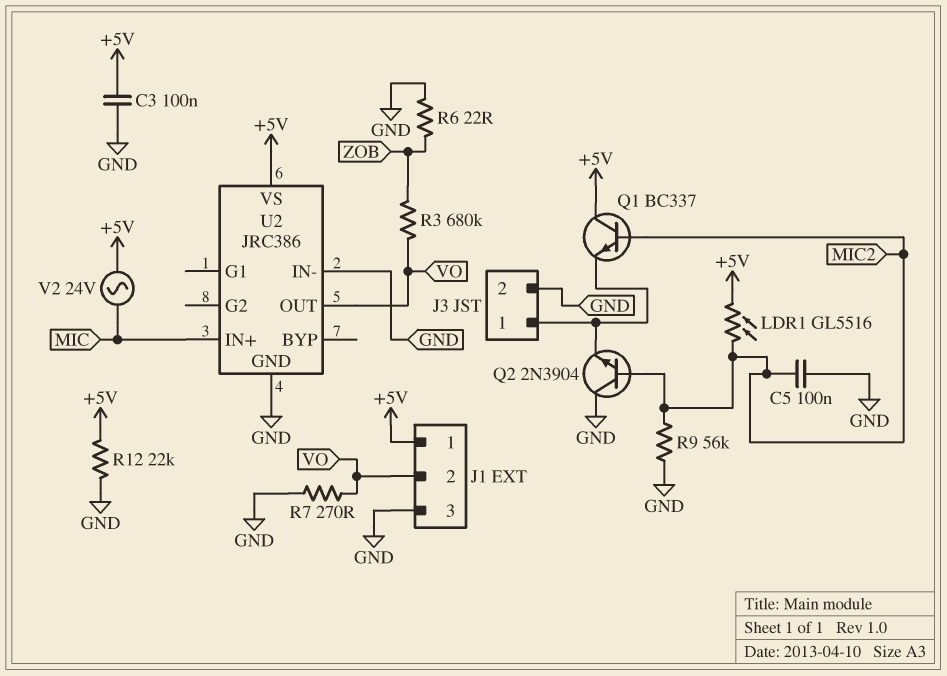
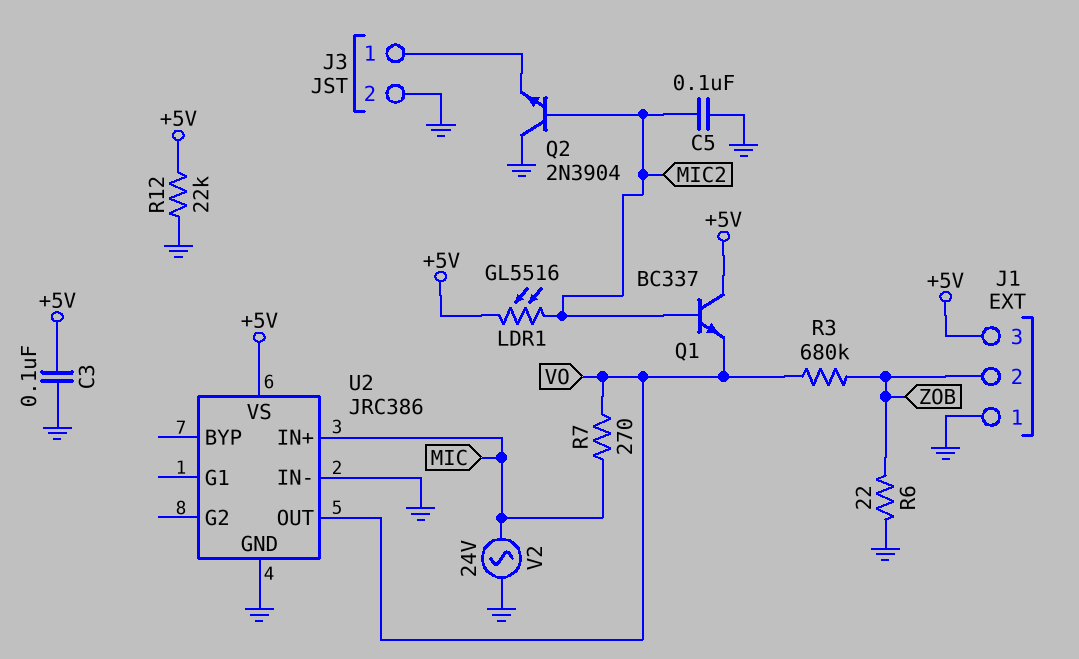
J1 pin 1: +5V -> GND
J1 pin 2: VO -> ZOB
J1 pin 3: GND -> +5V
Q1: NPN BC337 (B MIC2, C +5V, E J3/1) -> NPN BC337 (B MIC2, C +5V, E VO)
R7: 270 (GND, VO) -> 270 (MIC, VO)
R9: 56k (GND, MIC2) -> none
V2: AC 24V (+5V, MIC) -> AC 24V (GND, MIC)

